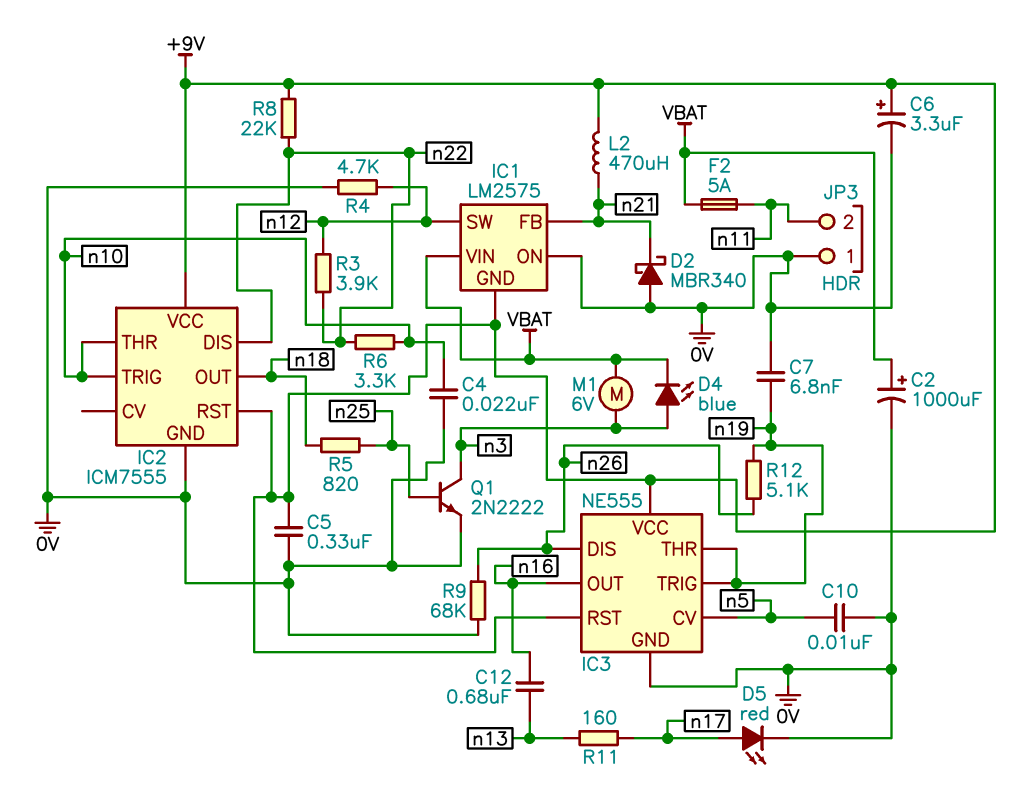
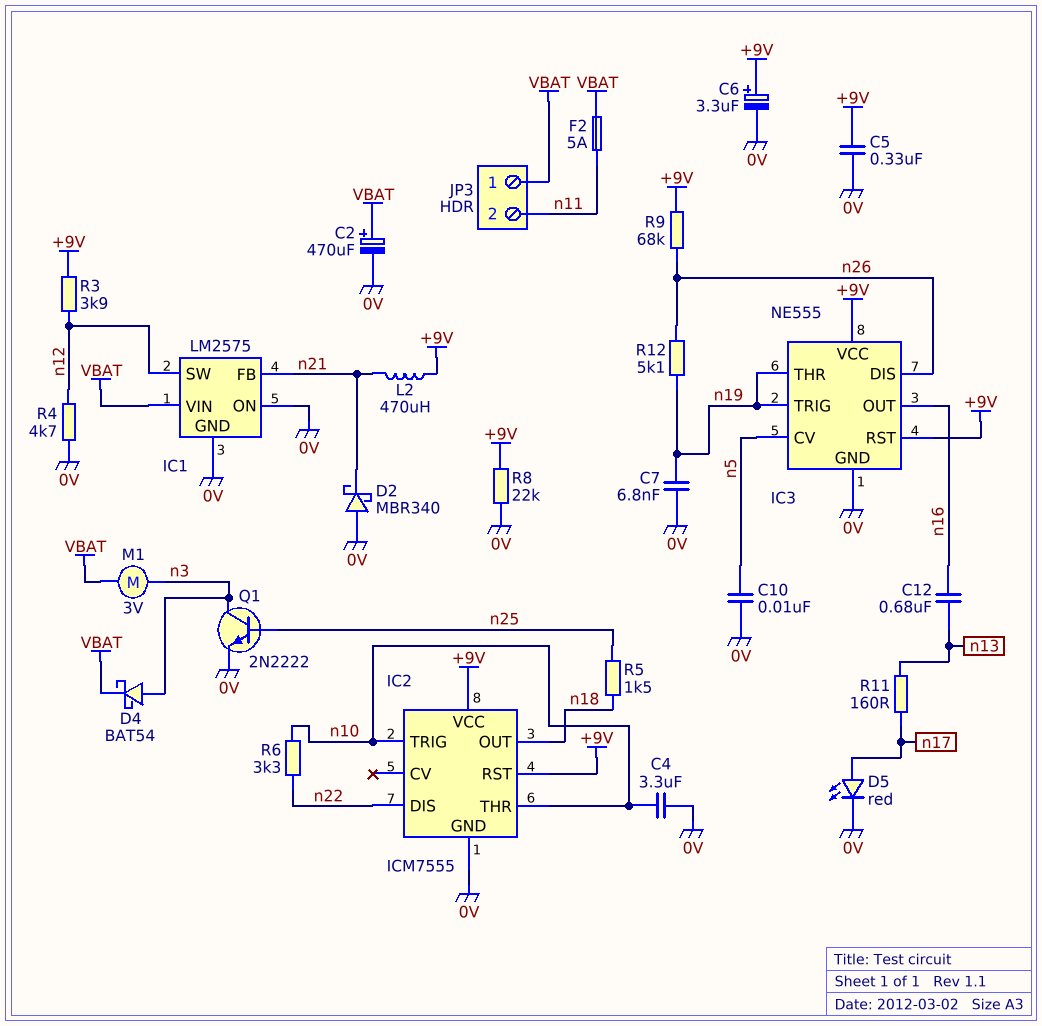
C2: 1000uF (plus VBAT, minus 0V) -> 470uF (plus VBAT, minus 0V)
C4: 22nF (0V, n10) -> 3.3uF (0V, n10)
D4: LED blue (A n3, K VBAT) -> schottky BAT54 (A n3, K VBAT)
IC1 pin GND: +9V -> 0V
JP3 pin 1: 0V -> VBAT
M1: motor 6V (VBAT, n3) -> motor 3V (VBAT, n3)
R3: 3.9k (n12, n22) -> 3.9k (+9V, n12)
R5: 820 (n18, n25) -> 1.5k (n18, n25)
R8: 22k (+9V, n22) -> 22k (+9V, 0V)
R9: 68k (0V, n26) -> 68k (+9V, n26)

